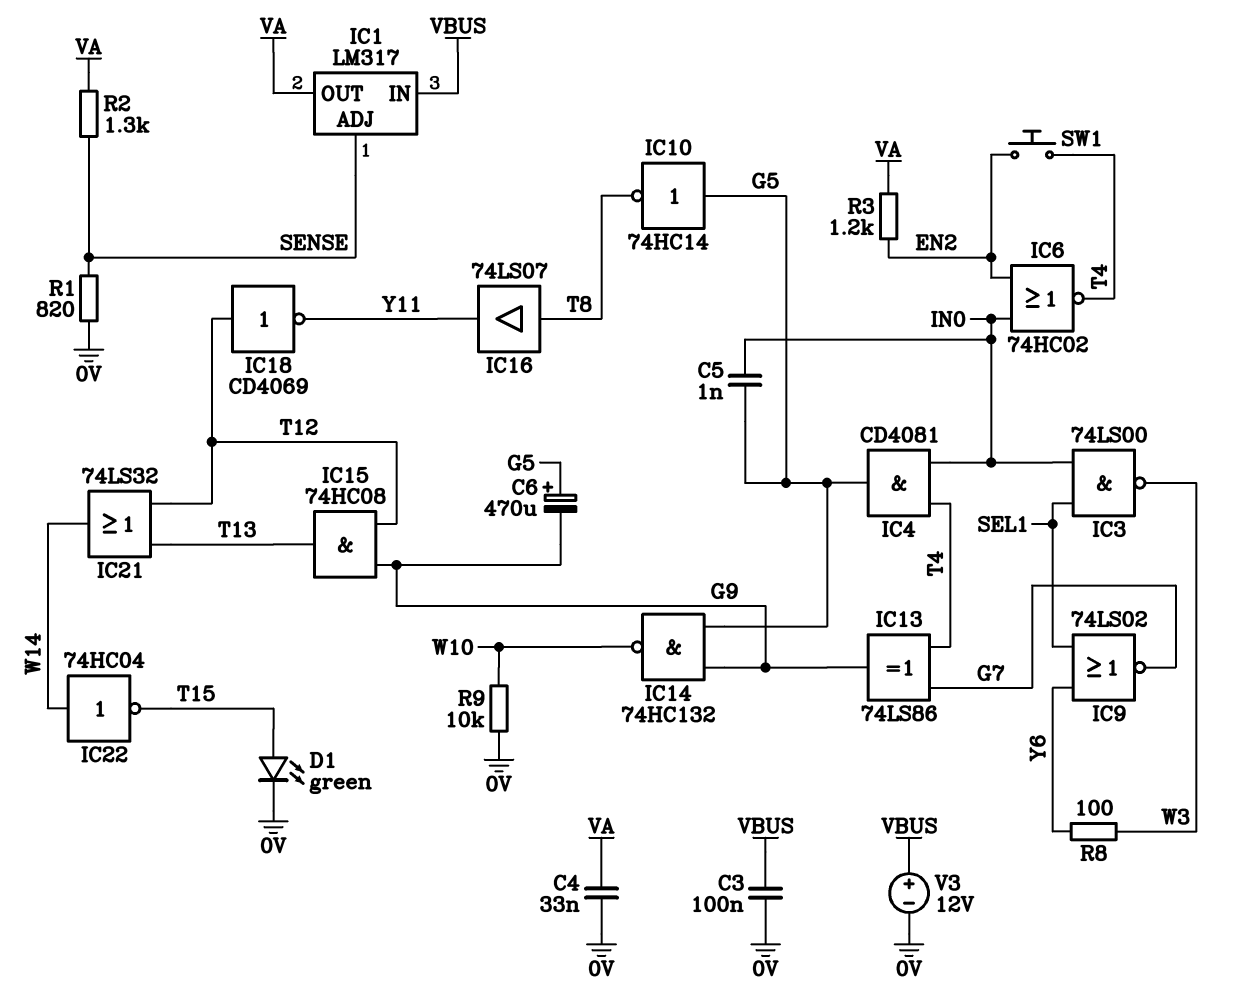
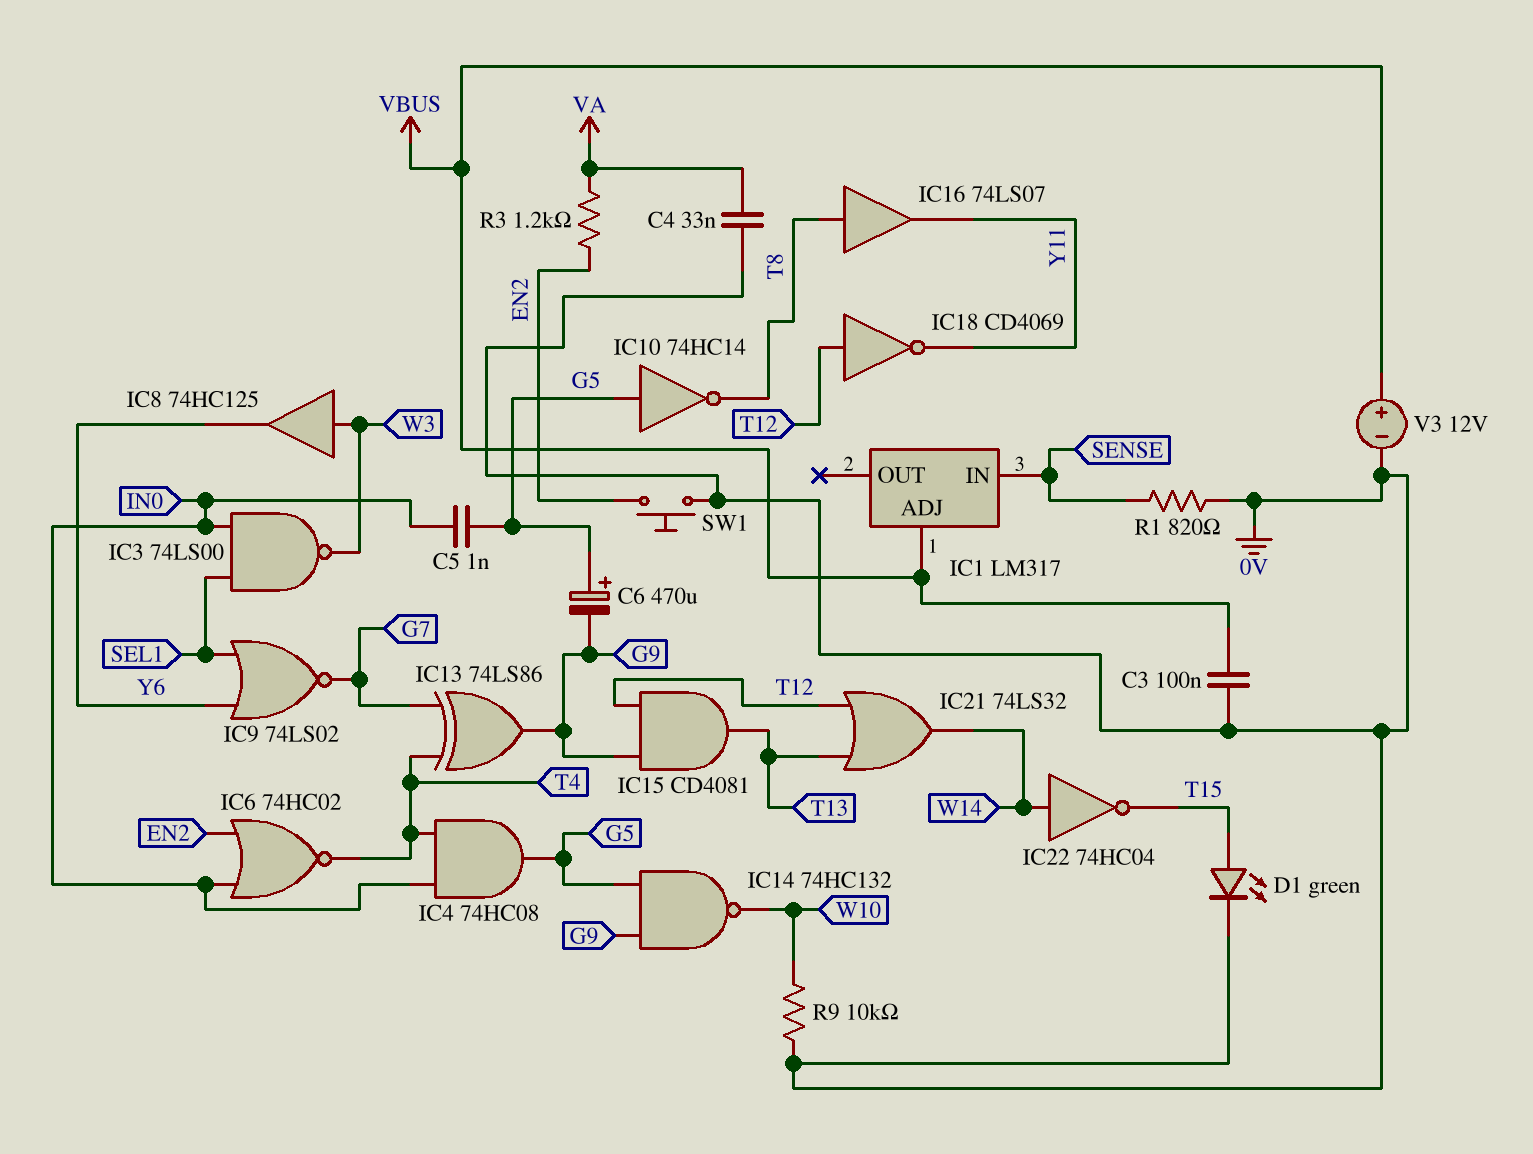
IC1 pin ADJ: SENSE -> VBUS
IC1 pin IN: VBUS -> SENSE
IC1 pin OUT: VA -> none
IC4: AND CD4081 (in IN0, in T4, out G5) -> AND 74HC08 (in IN0, in T4, out G5)
IC8: none -> buffer 74HC125 (in W3, out Y6)
IC15: AND 74HC08 (in G9, in T12, out T13) -> AND CD4081 (in G9, in T12, out T13)
R2: 1.3k (SENSE, VA) -> none
R8: 100 (W3, Y6) -> none
SW1: button (EN2, T4) -> button (0V, EN2)

